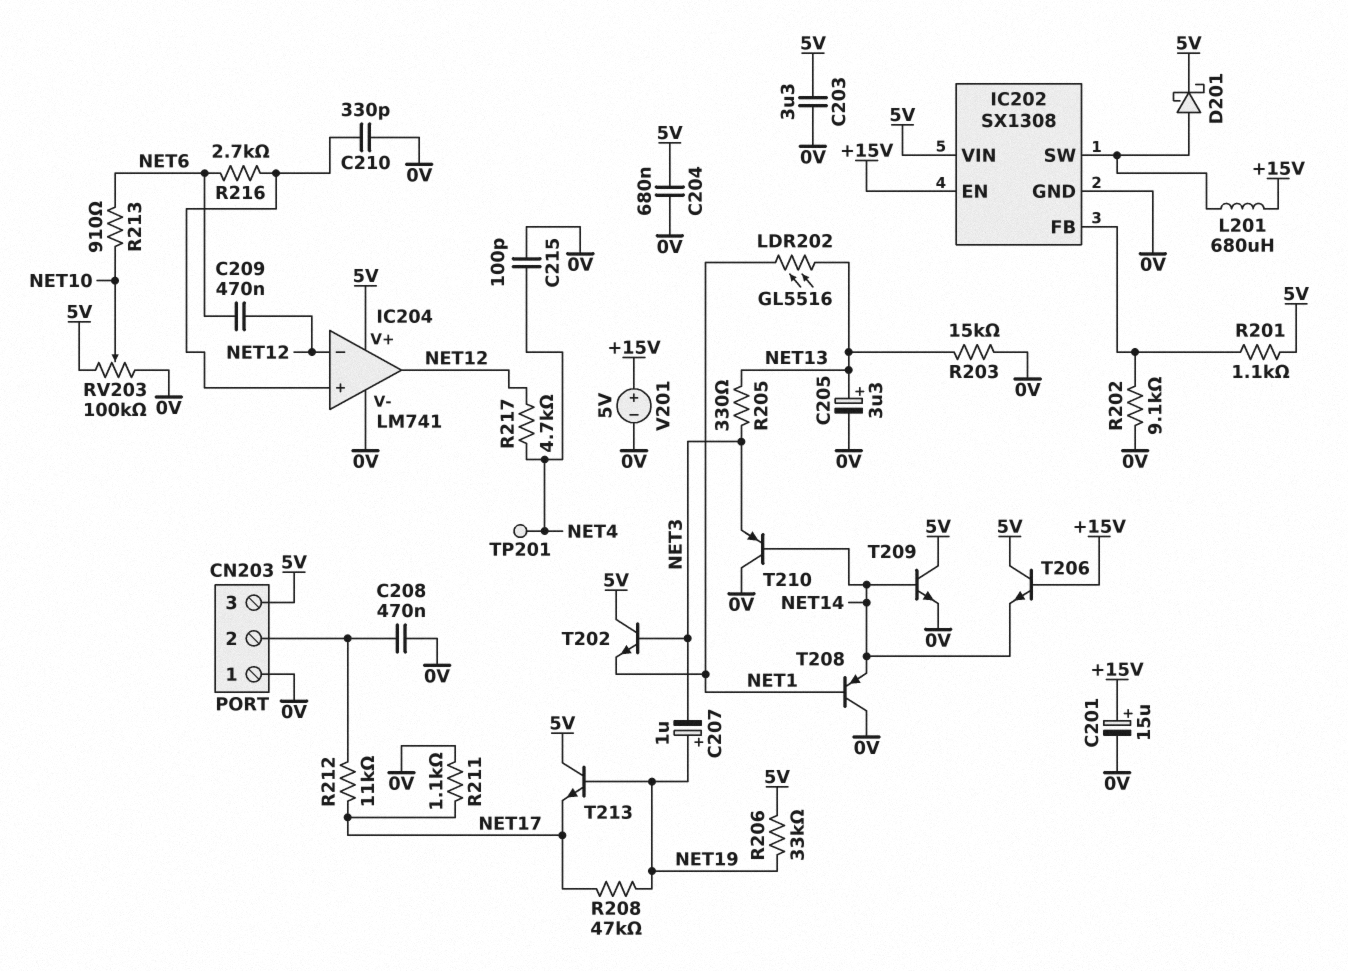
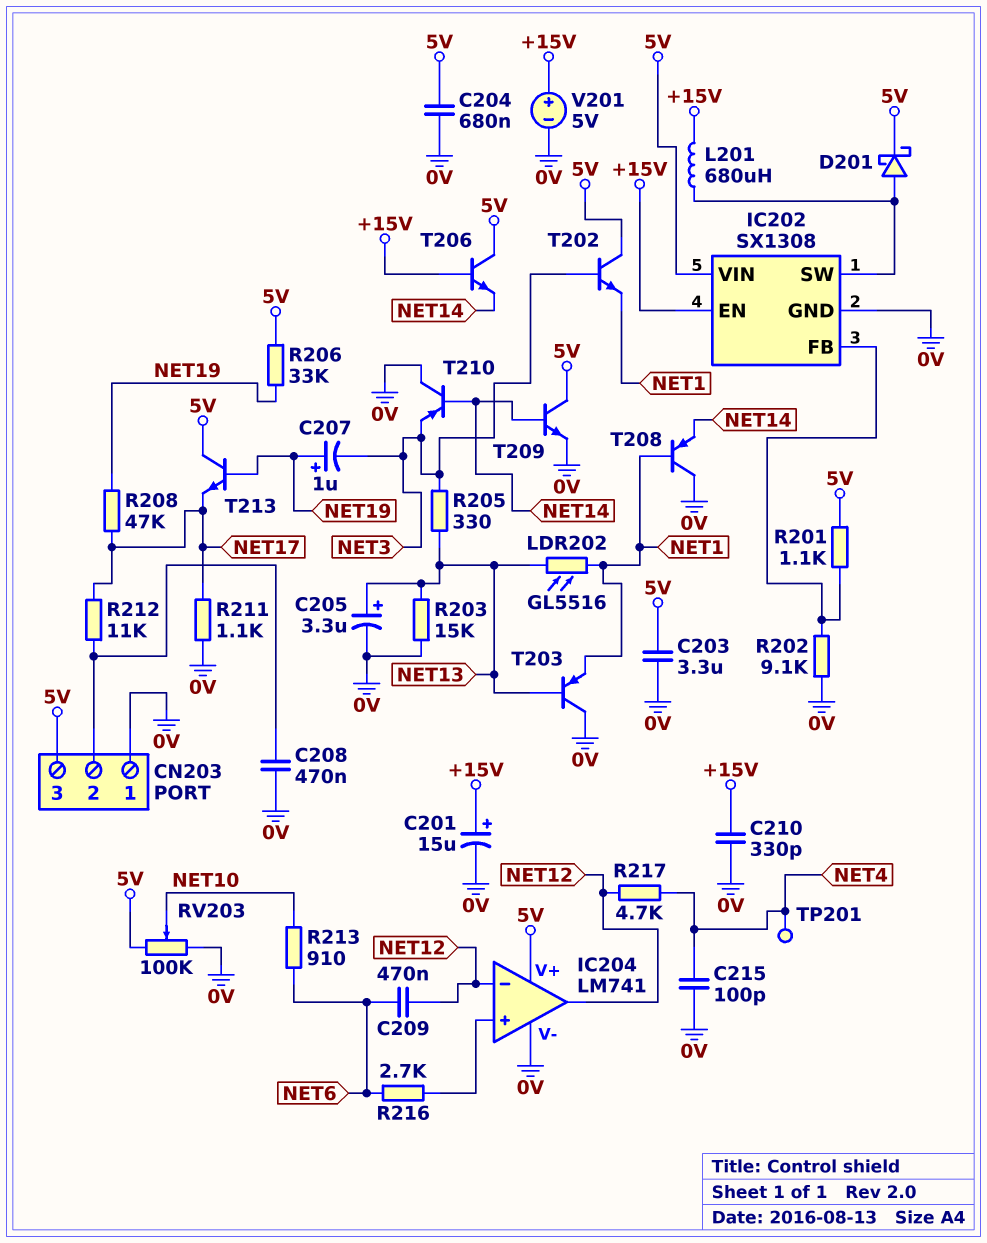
C210: 330pF (0V, IC204/in+) -> 330pF (+15V, 0V)
T203: none -> PNP (B NET13, C 0V, E NET1)

